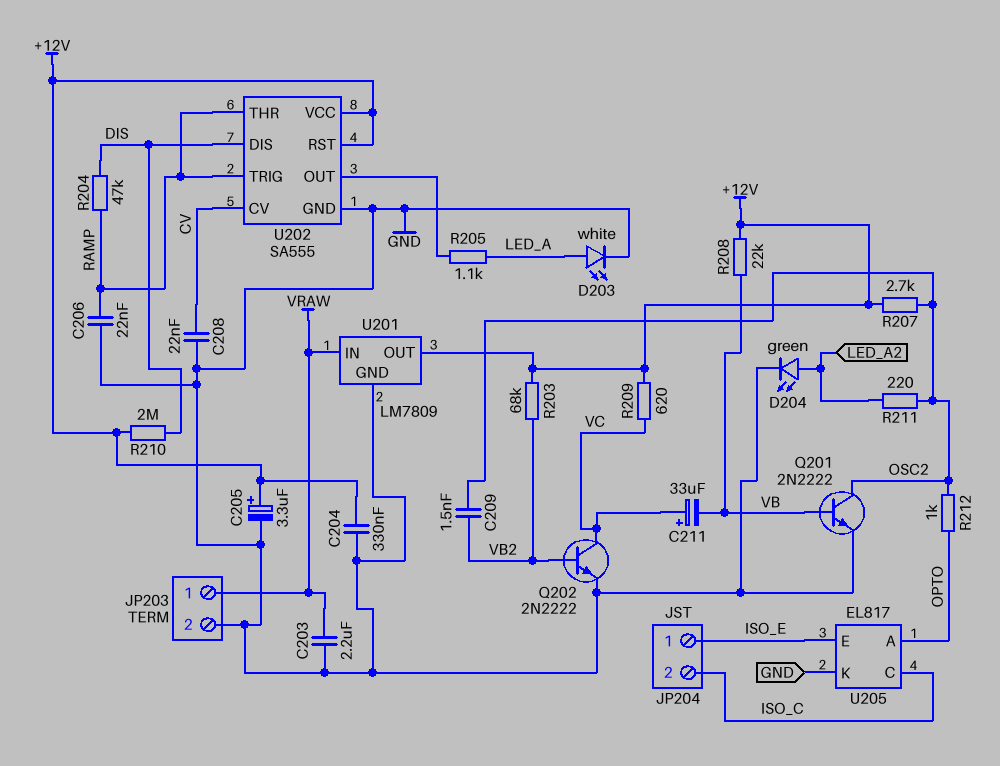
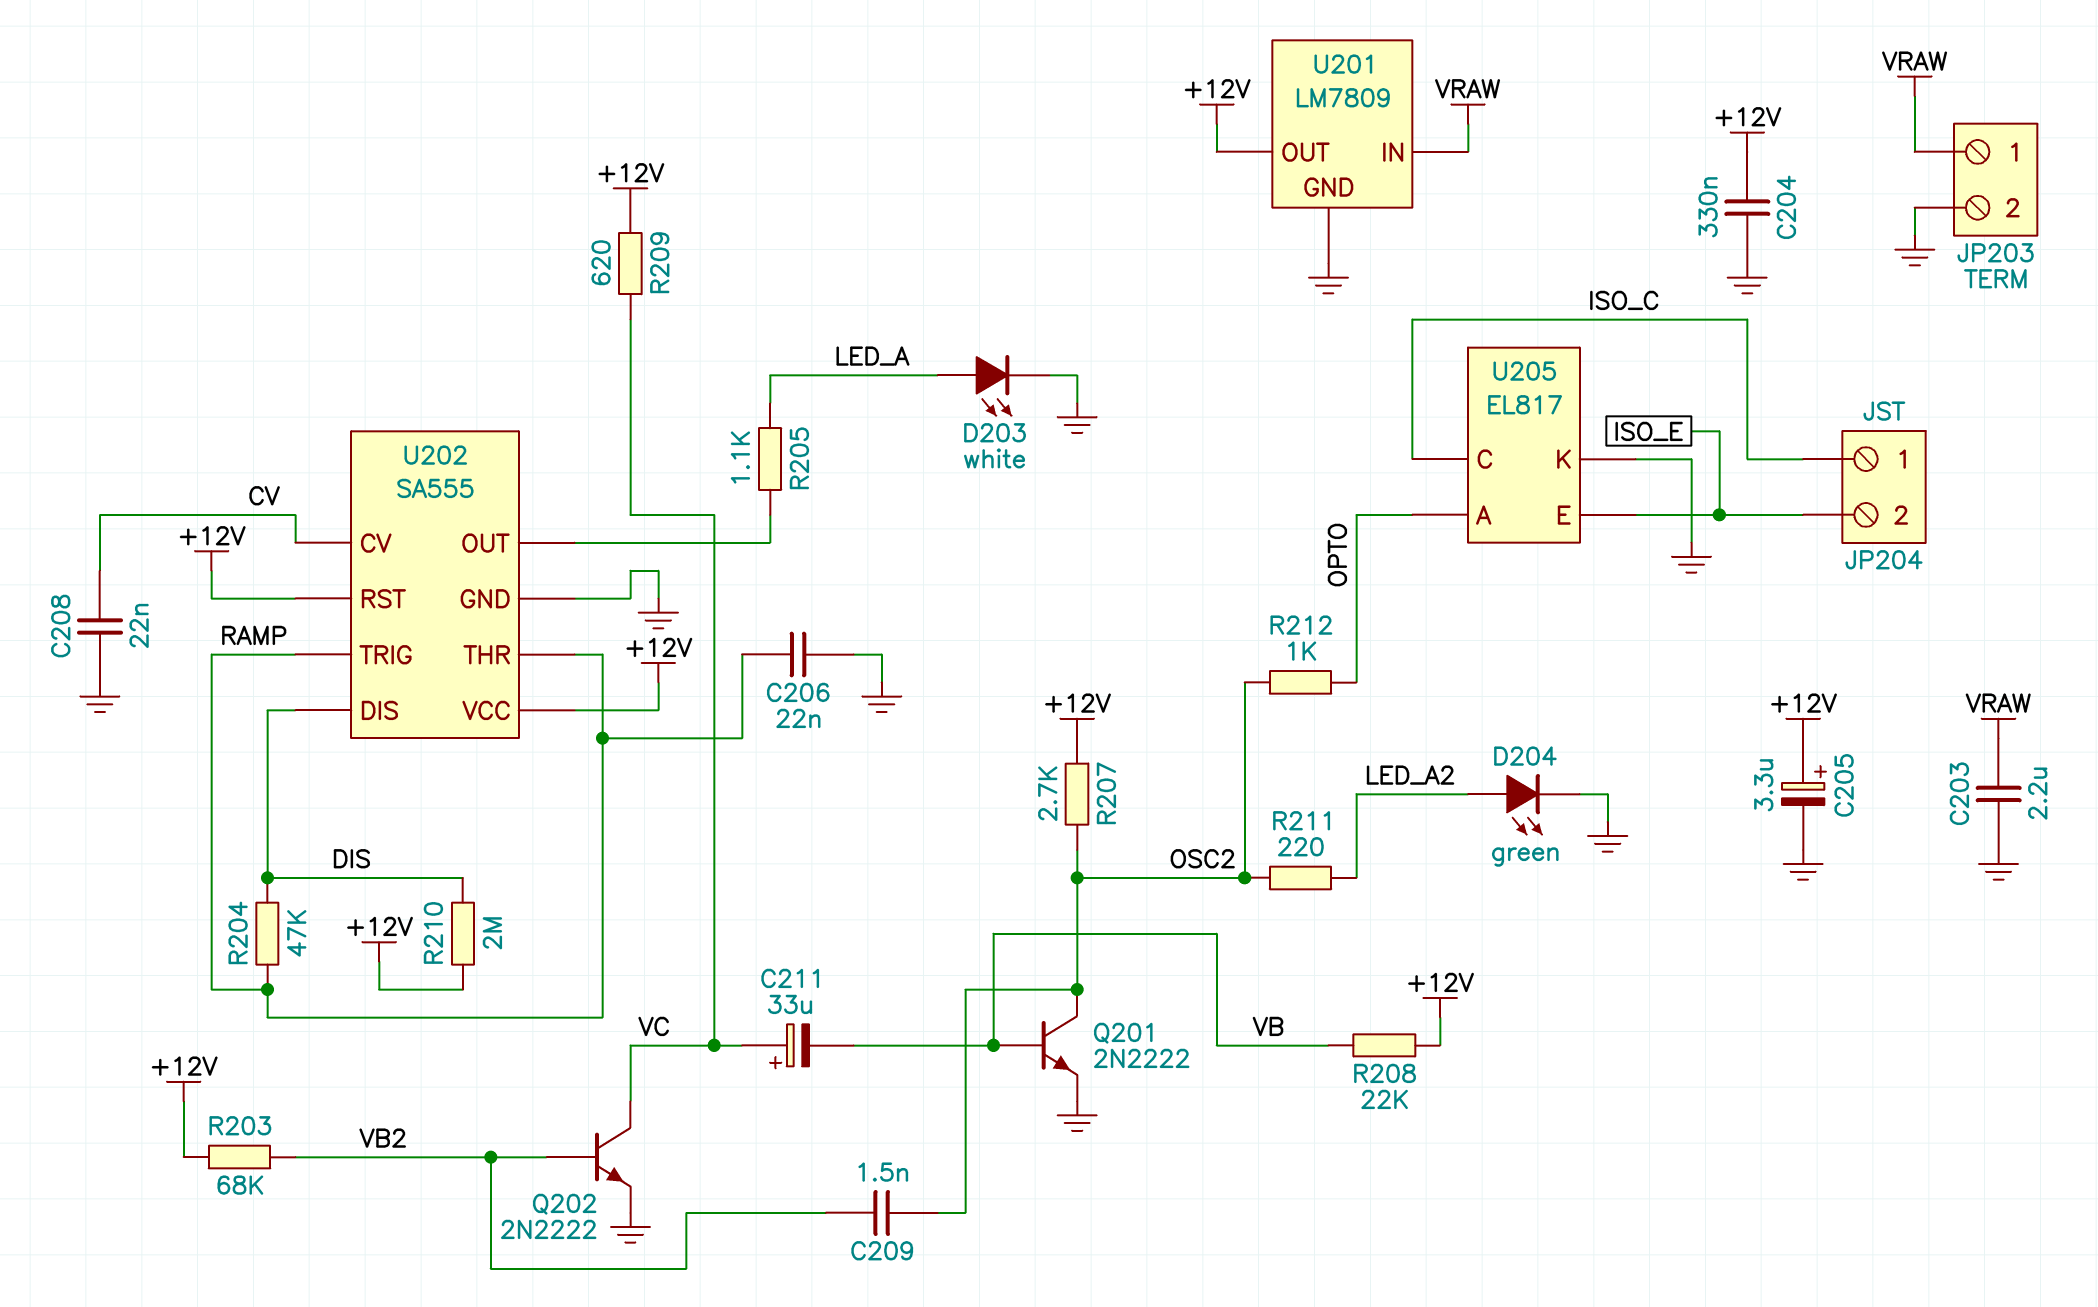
JP204 pin 1: ISO_E -> ISO_C
JP204 pin 2: ISO_C -> ISO_E

